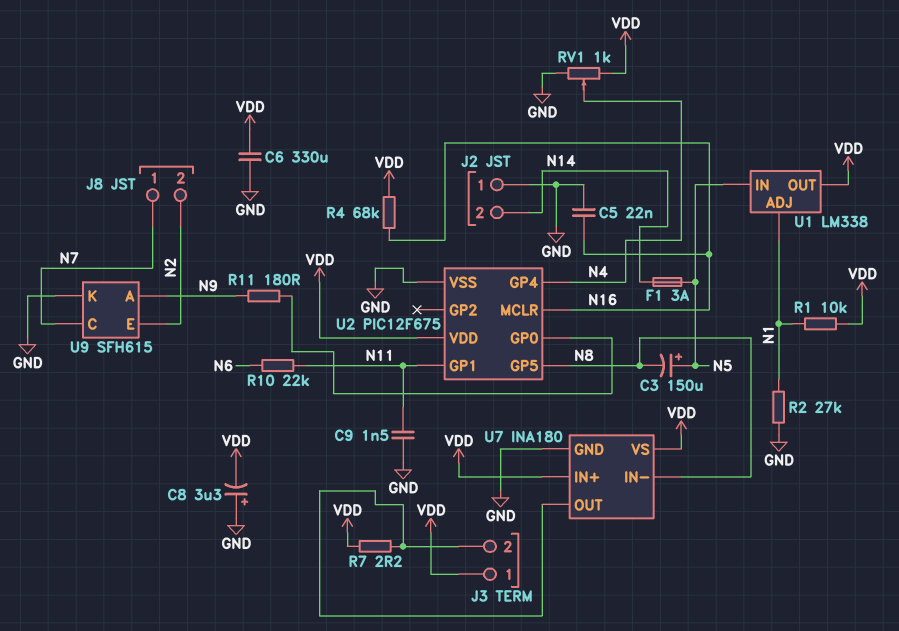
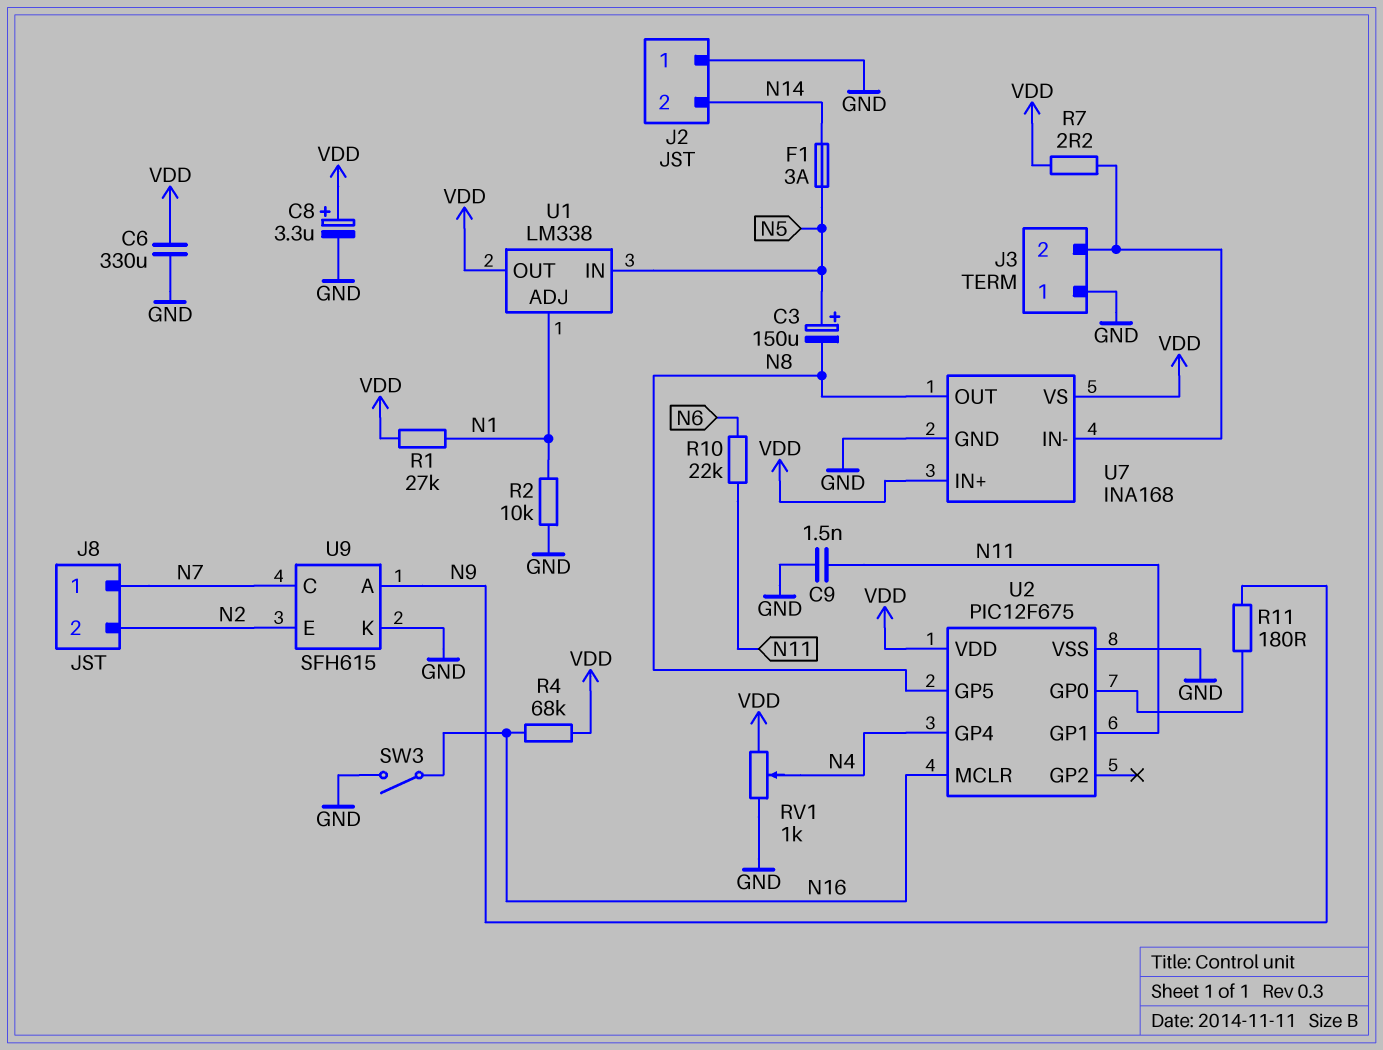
C5: 22nF (GND, N16) -> none
C8: 3.3uF (plus GND, minus VDD) -> 3.3uF (plus VDD, minus GND)
J3 pin 1: VDD -> GND
R1: 10k (N1, VDD) -> 27k (N1, VDD)
R2: 27k (GND, N1) -> 10k (GND, N1)
SW3: none -> switch (GND, N16)
U7: INA180 -> INA168
U7 pin IN-: N8 -> J3/2
U7 pin OUT: J3/2 -> N8

